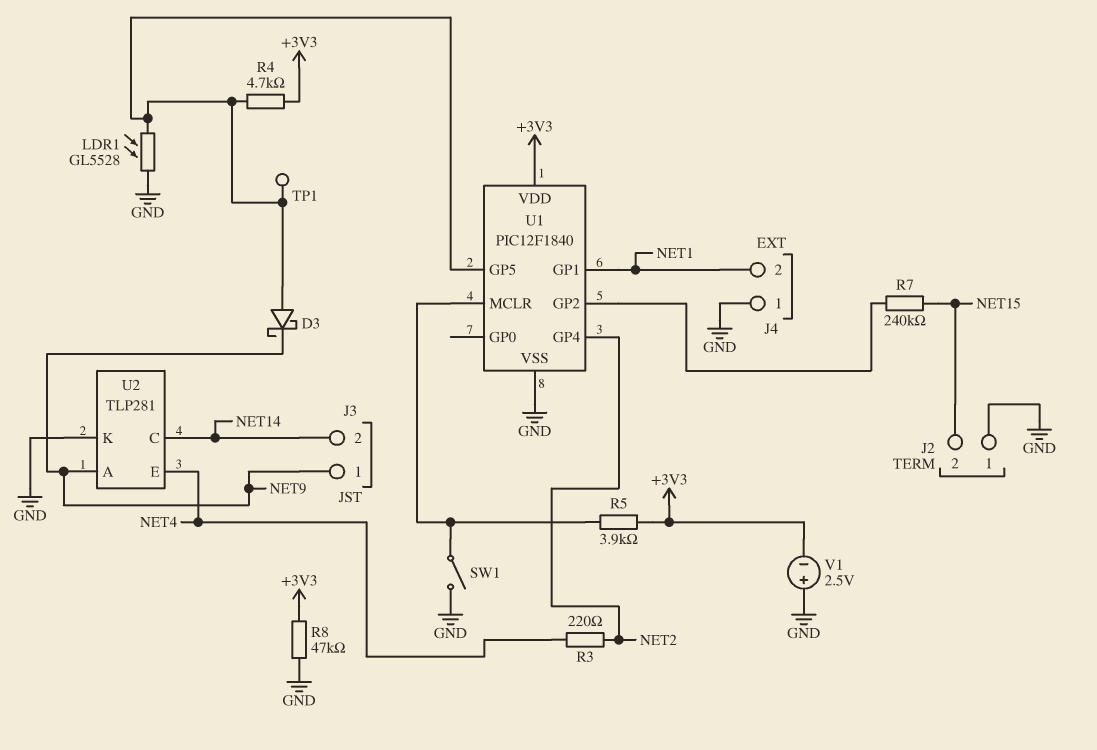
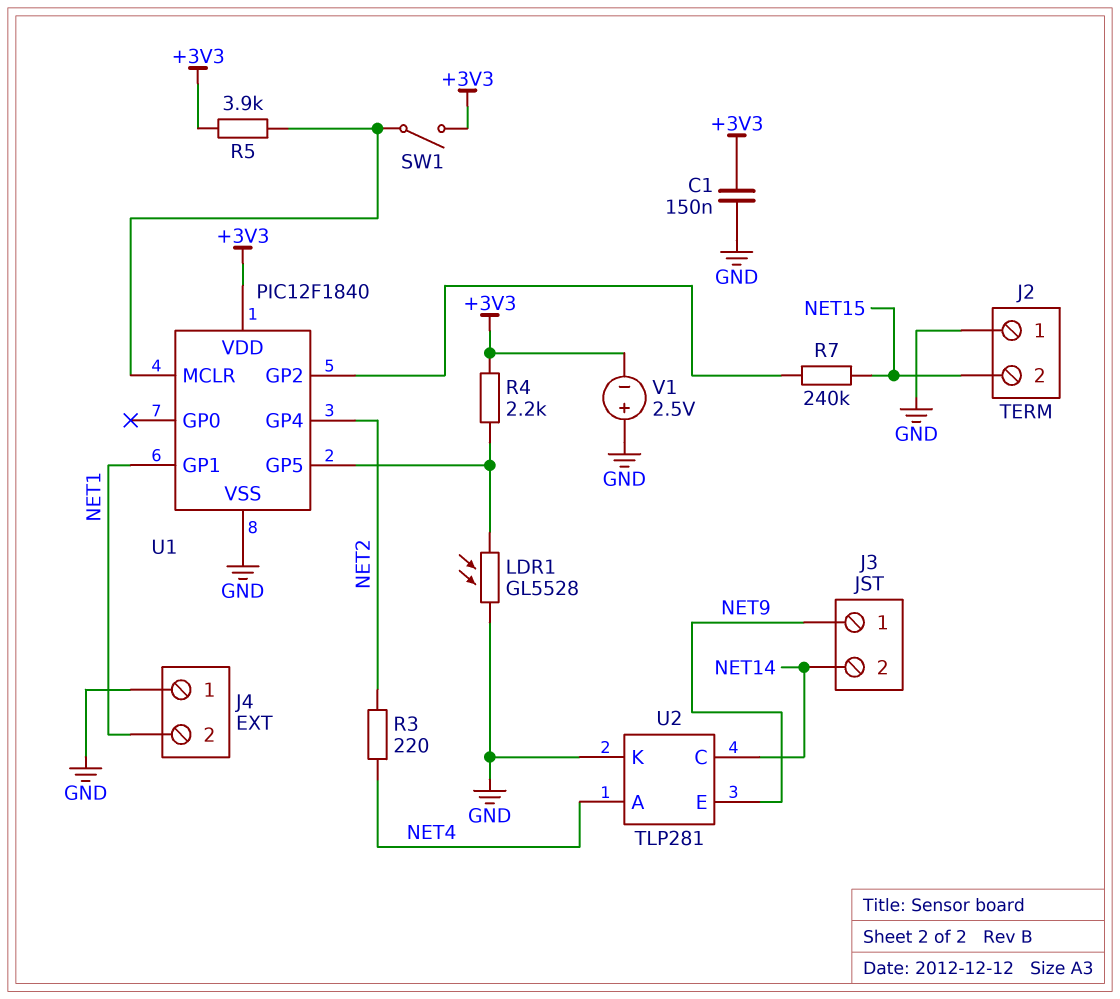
C1: none -> 150nF (+3V3, GND)
D3: schottky (A U1/GP5, K NET9) -> none
R4: 4.7k (+3V3, U1/GP5) -> 2.2k (+3V3, U1/GP5)
R8: 47k (+3V3, GND) -> none
SW1: switch (GND, U1/MCLR) -> switch (+3V3, U1/MCLR)
TP1: test point (U1/GP5) -> none
U2 pin A: NET9 -> NET4
U2 pin E: NET4 -> NET9

